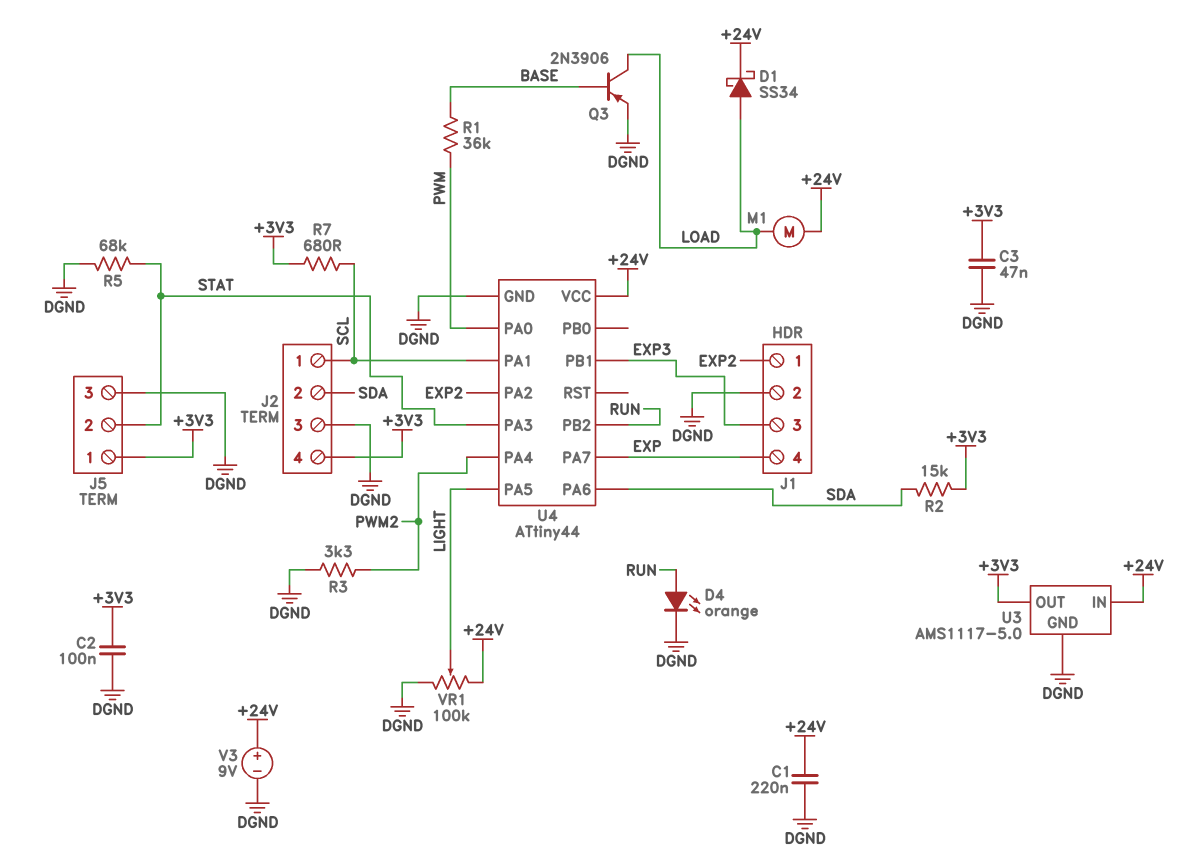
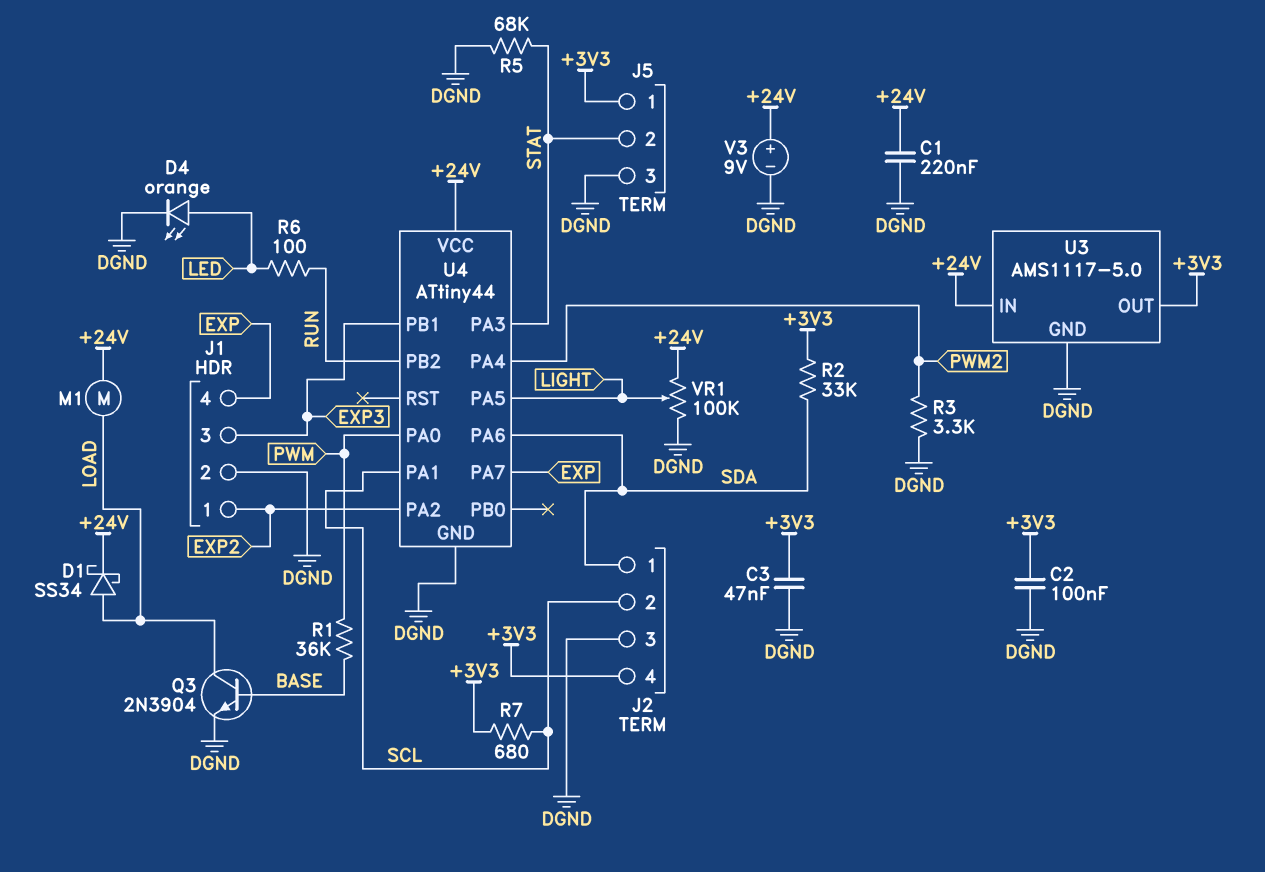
D4: LED orange (A RUN, K DGND) -> LED orange (A LED, K DGND)
J2 pin 1: SCL -> SDA
J2 pin 2: SDA -> SCL
Q3: PNP 2N3906 (B BASE, C LOAD, E DGND) -> NPN 2N3904 (B BASE, C LOAD, E DGND)
R2: 15k (+3V3, SDA) -> 33k (+3V3, SDA)
R6: none -> 100 (LED, RUN)

